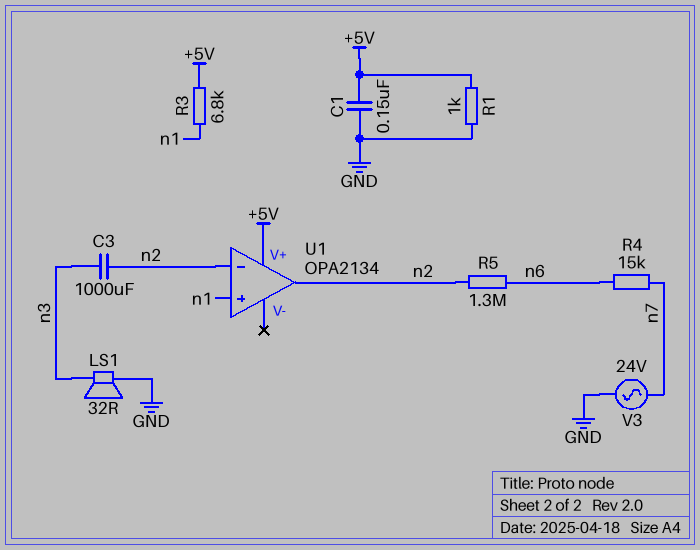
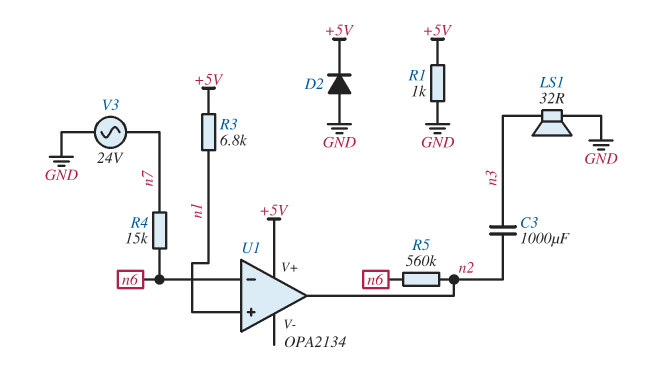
C1: 150nF (+5V, GND) -> none
D2: none -> diode (A GND, K +5V)
R5: 1.3M (n2, n6) -> 560k (n2, n6)
U1 pin in-: n2 -> n6

